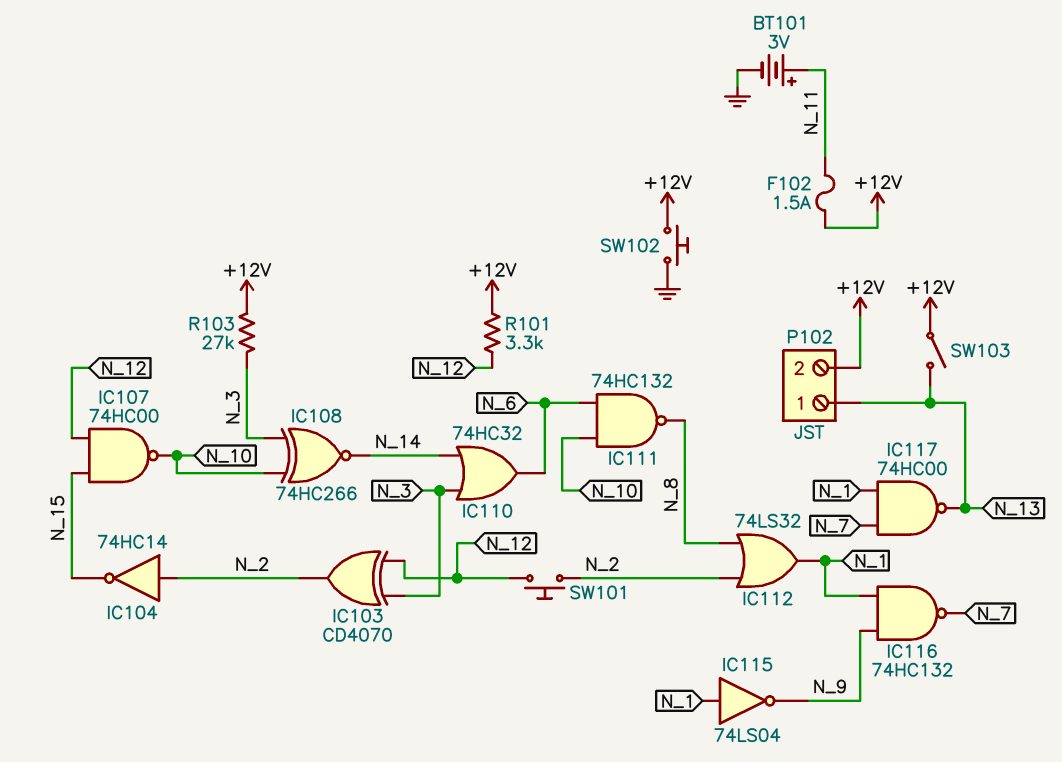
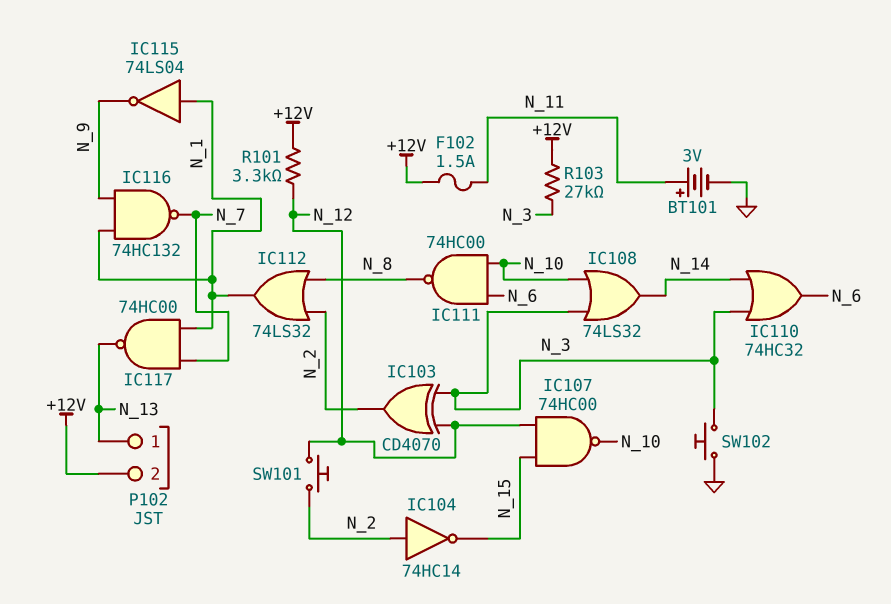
IC108: XNOR 74HC266 (in N_3, in N_10, out N_14) -> OR 74LS32 (in N_3, in N_10, out N_14)
IC111: NAND 74HC132 (in N_6, in N_10, out N_8) -> NAND 74HC00 (in N_6, in N_10, out N_8)
SW102: button (+12V, GND) -> button (GND, N_3)
SW103: switch (+12V, N_13) -> none

